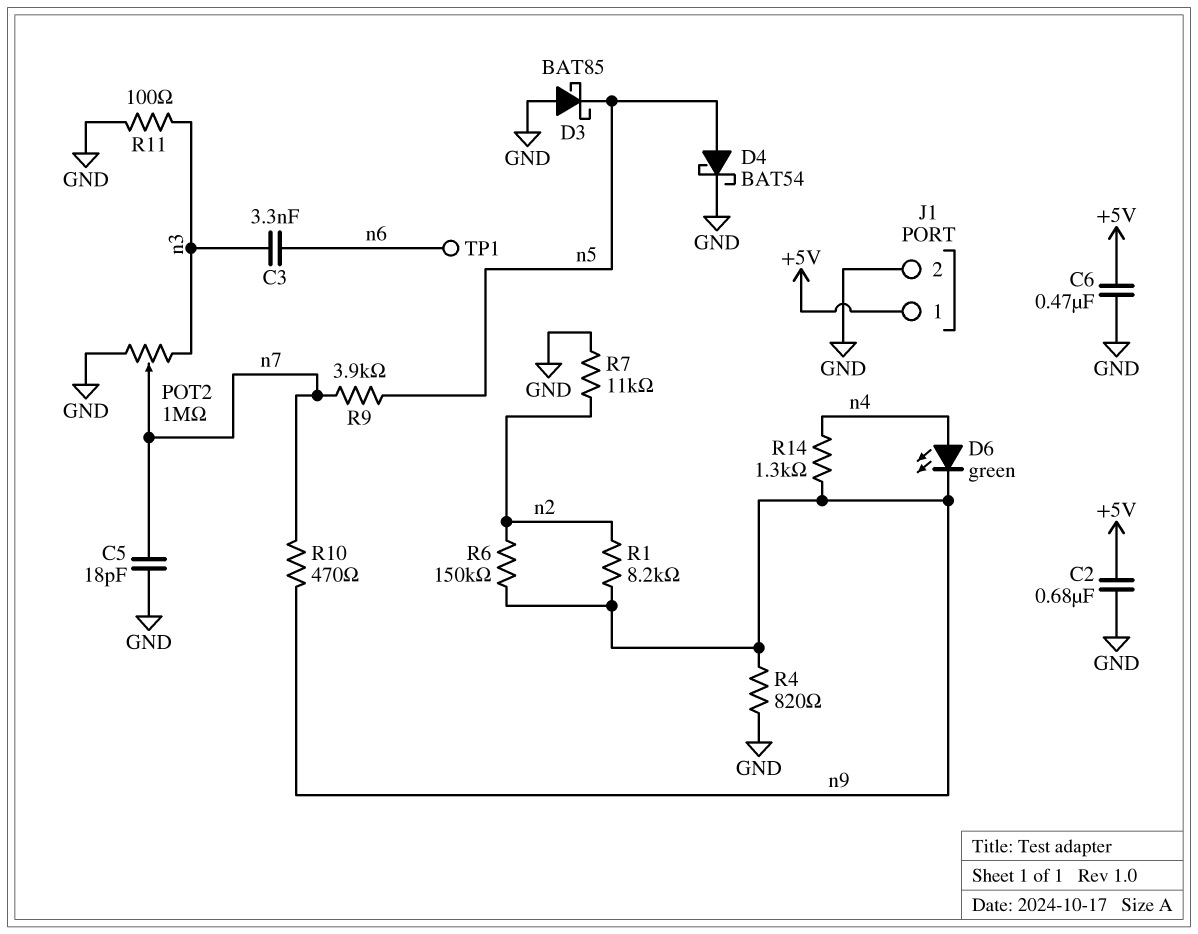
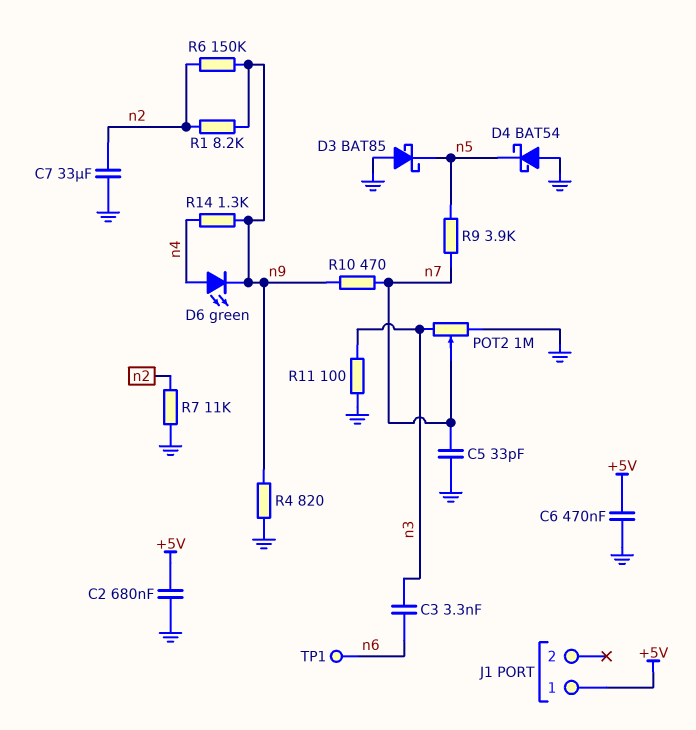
C5: 18pF (GND, n7) -> 33pF (GND, n7)
C7: none -> 33uF (GND, n2)
D4: schottky BAT54 (A n5, K GND) -> schottky BAT54 (A GND, K n5)
J1 pin 2: GND -> none

